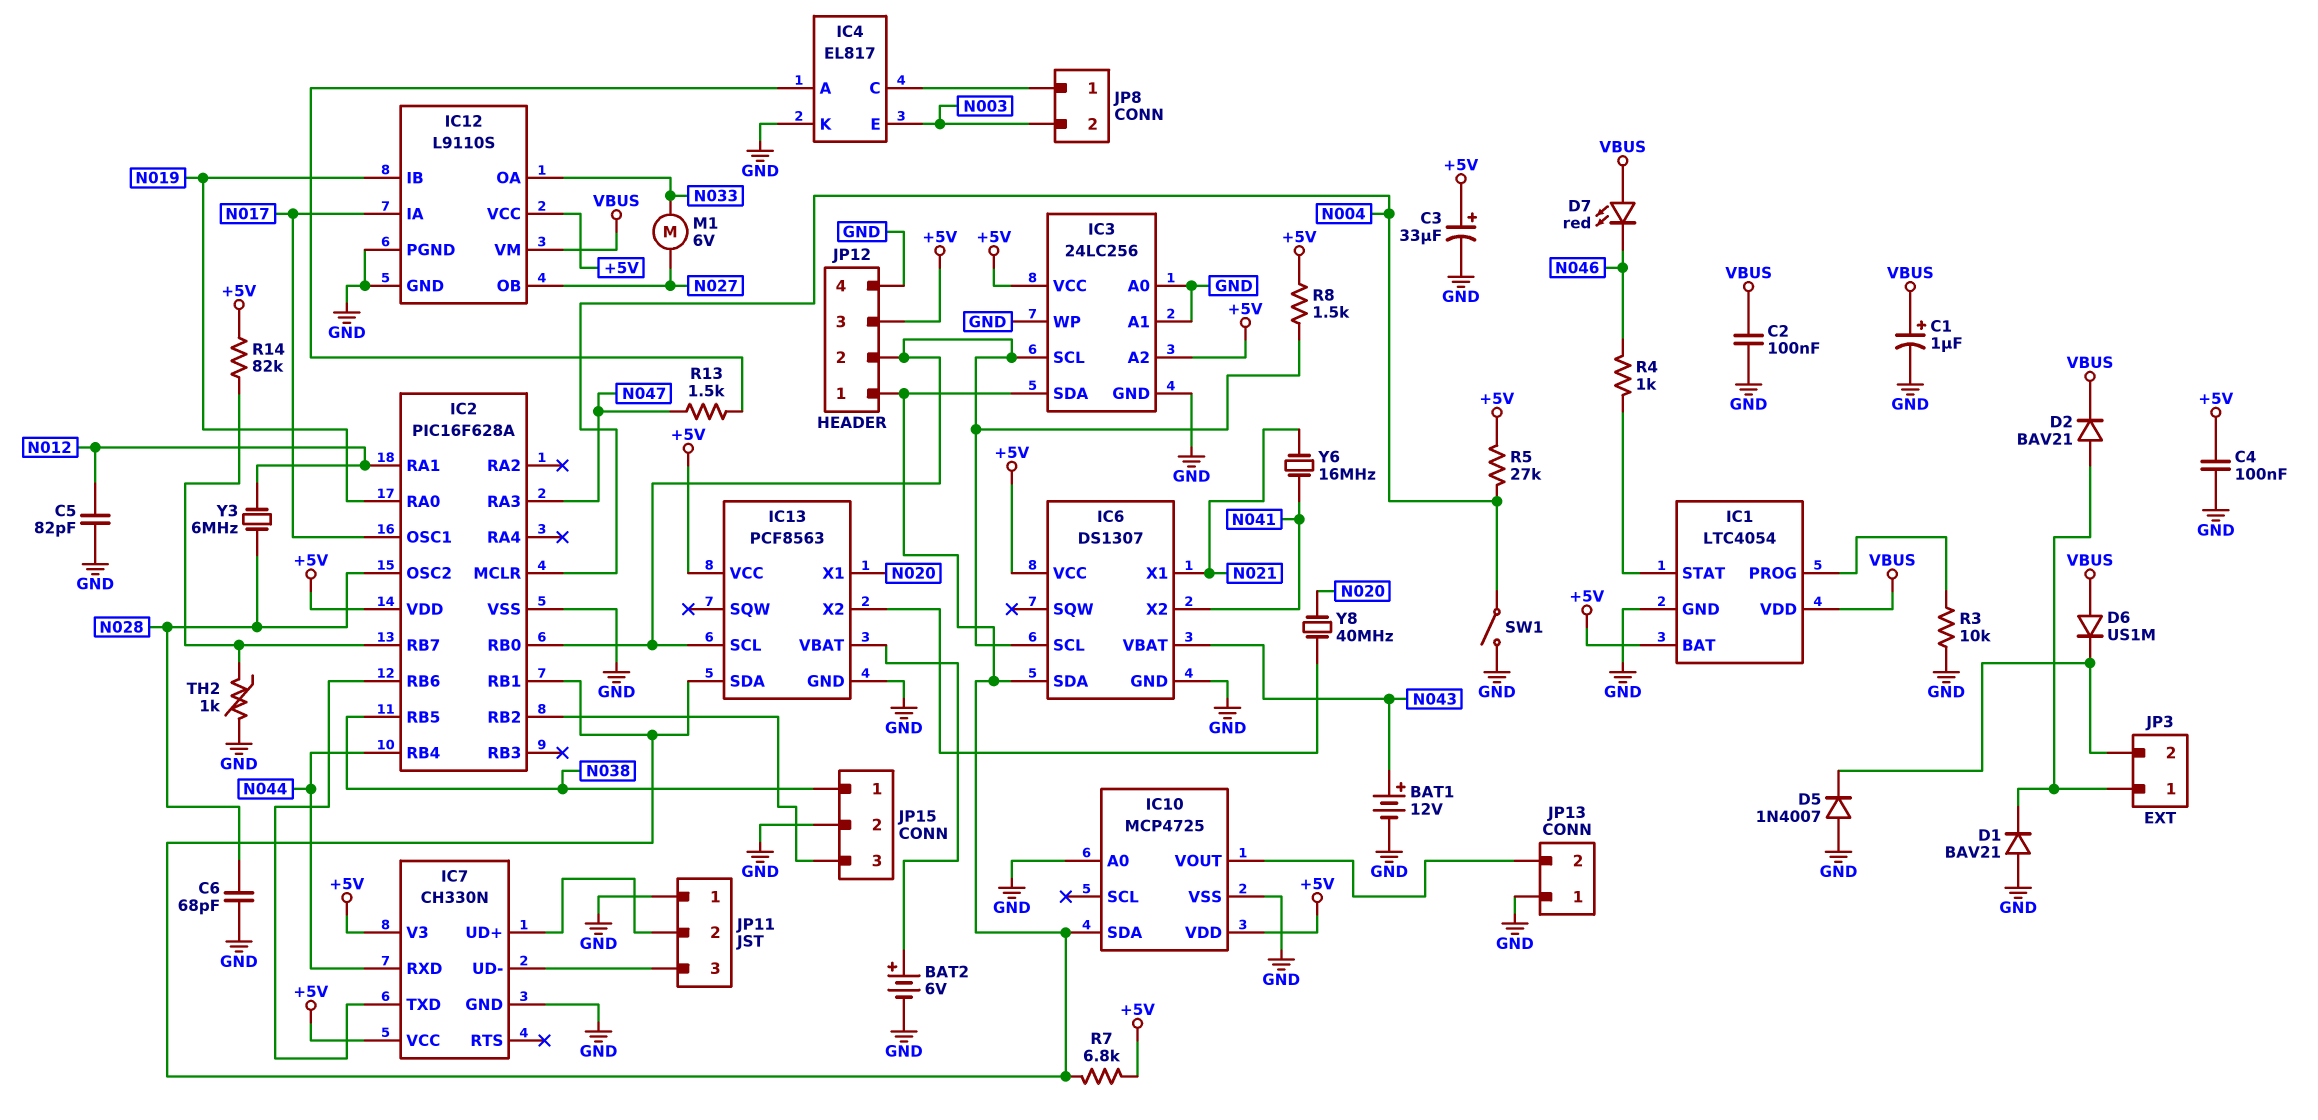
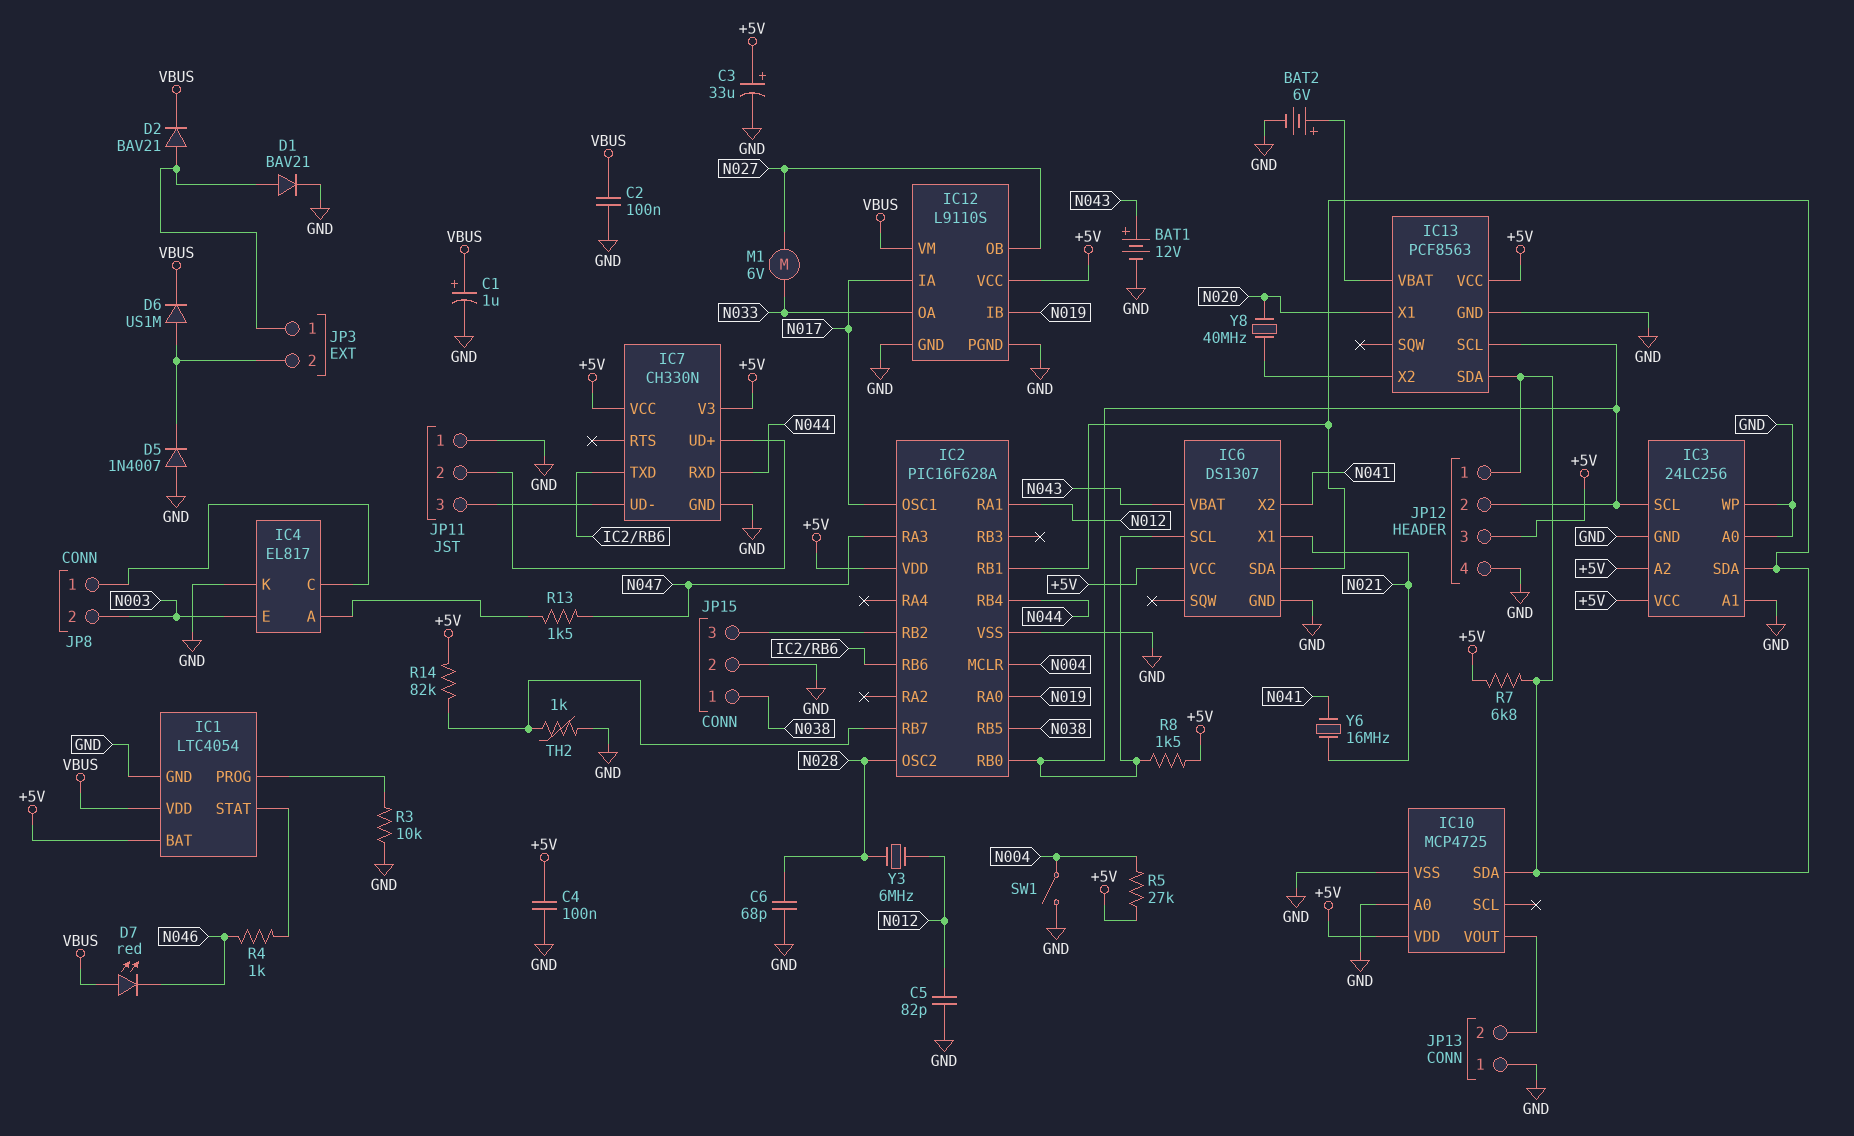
D1: diode BAV21 (A GND, K JP3/1) -> diode BAV21 (A JP3/1, K GND)
D6: diode US1M (A VBUS, K JP3/2) -> diode US1M (A JP3/2, K VBUS)

